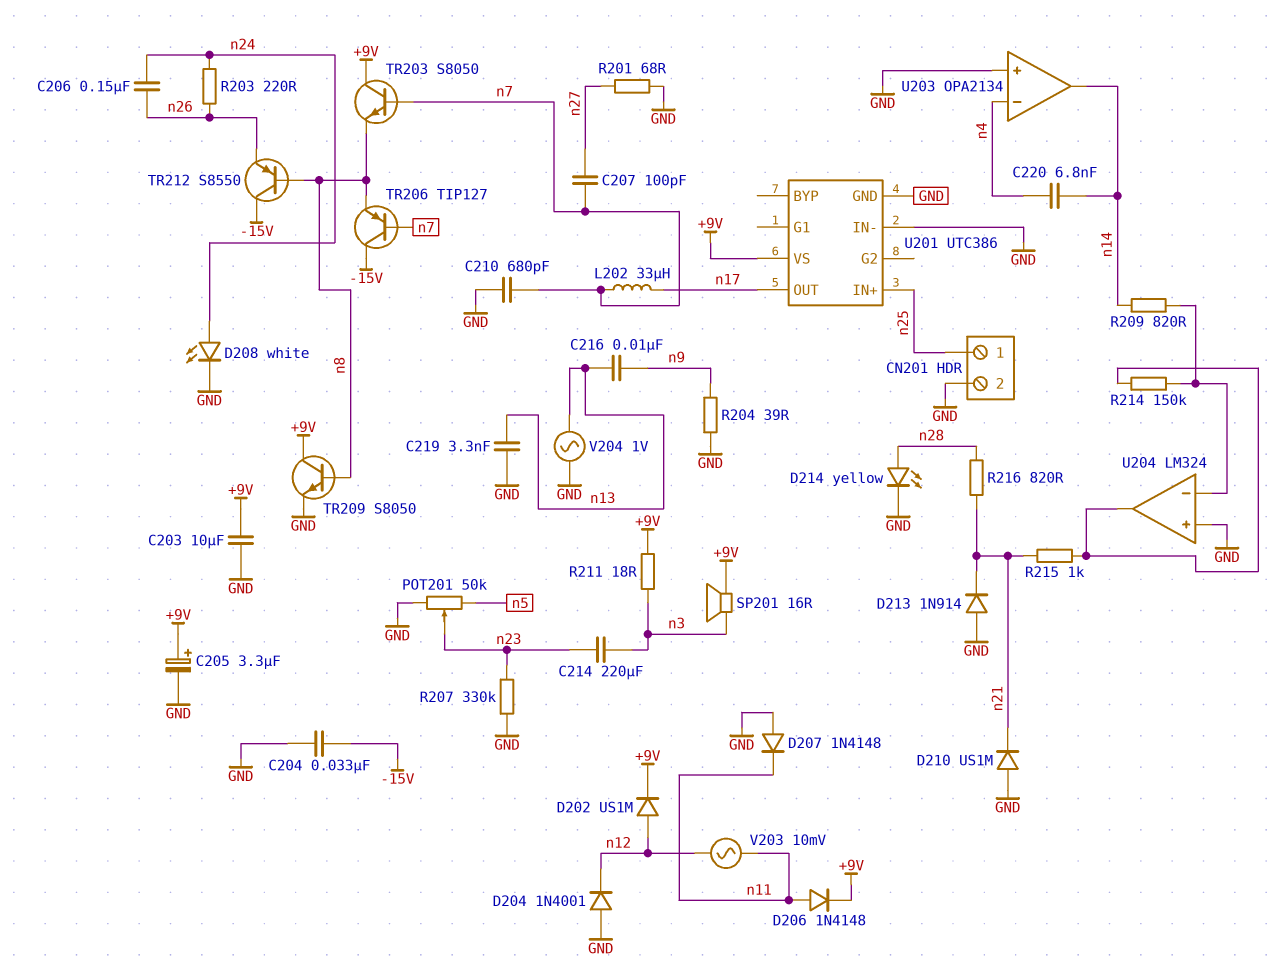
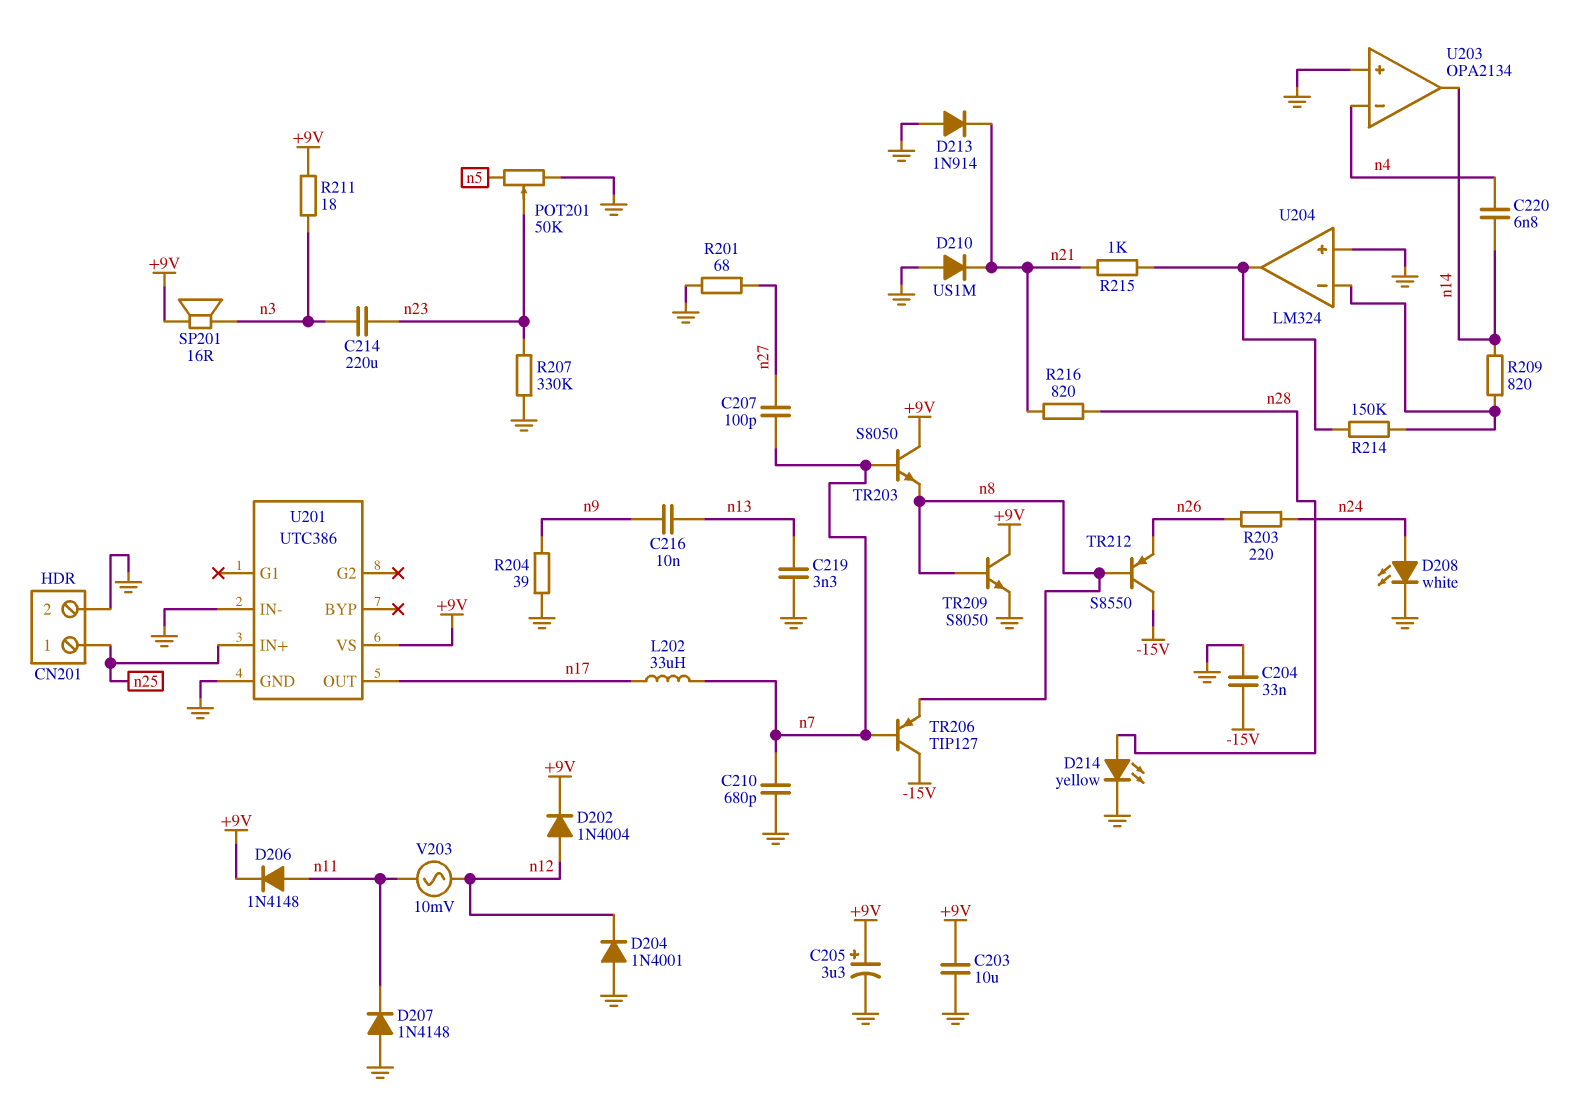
C206: 150nF (n24, n26) -> none
D202: diode US1M (A n12, K +9V) -> diode 1N4004 (A n12, K +9V)
V204: AC 1V (GND, n13) -> none

